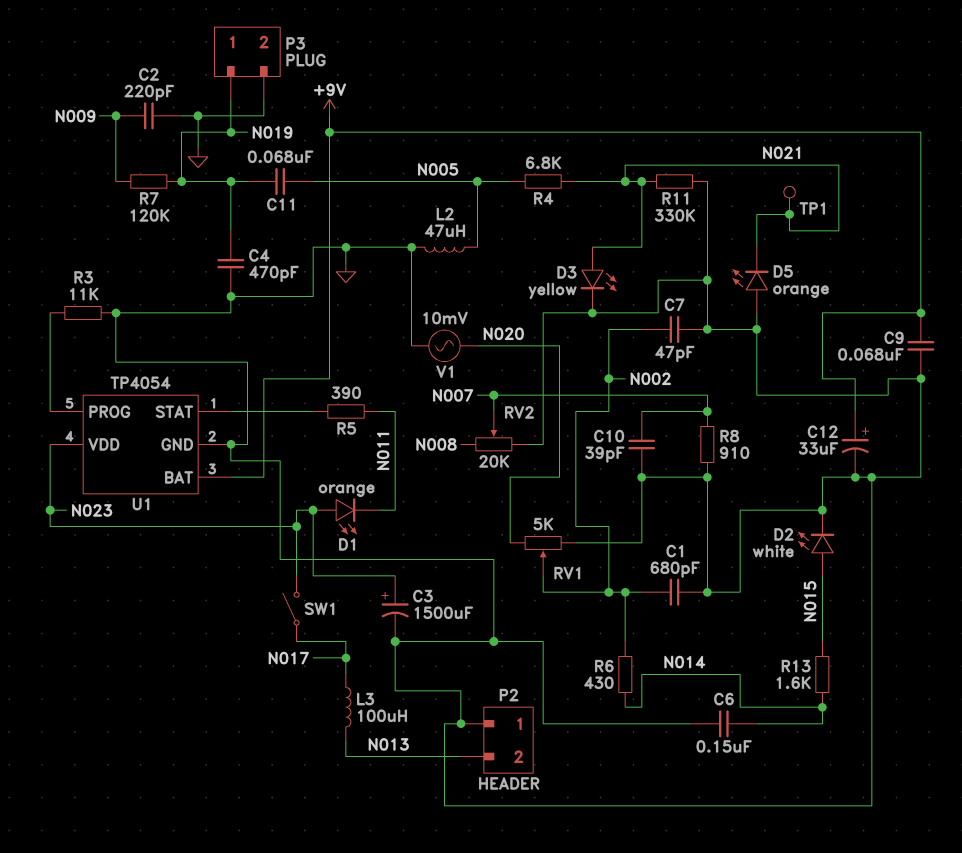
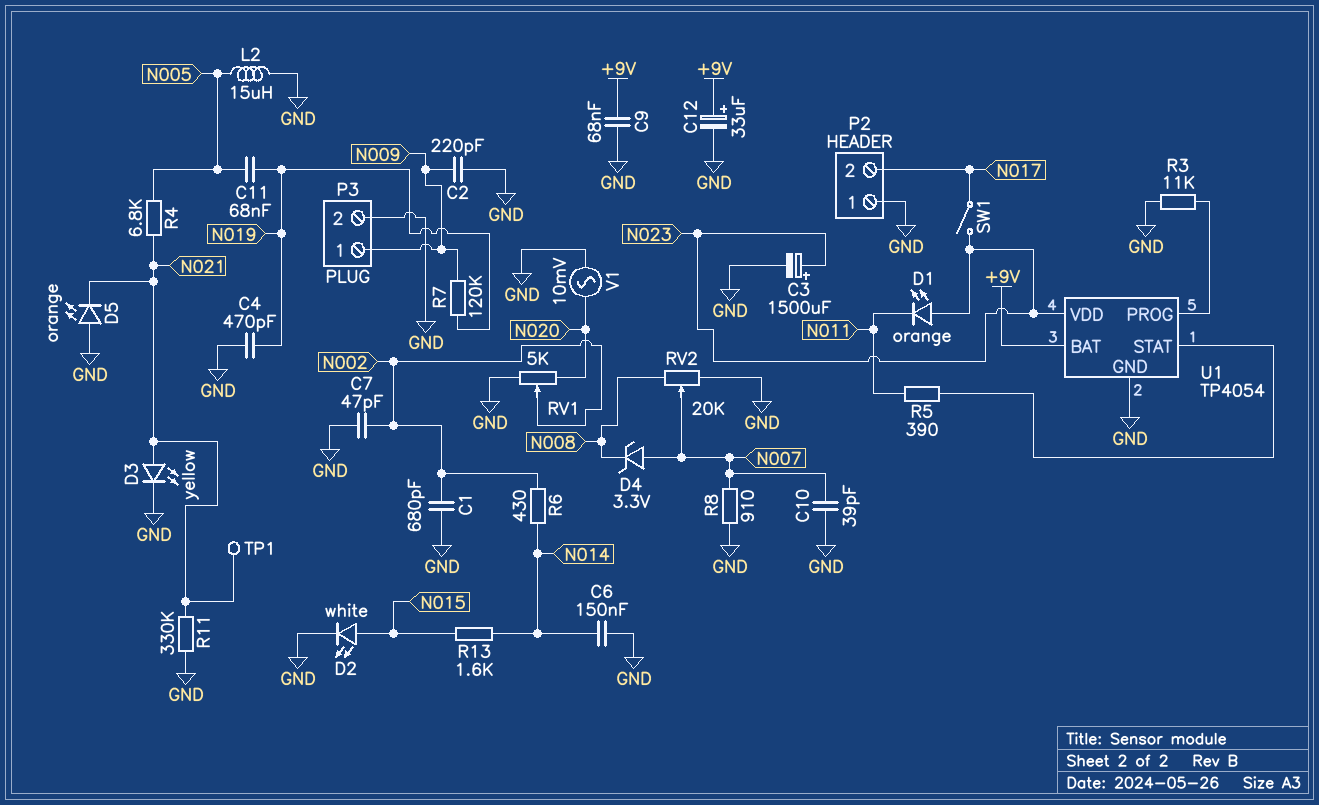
D4: none -> zener 3.3V (A N007, K N008)
L2: 47uH (GND, N005) -> 15uH (GND, N005)
L3: 100uH (N013, N017) -> none
P2 pin 2: N013 -> N017
P3 pin 1: N019 -> N009

